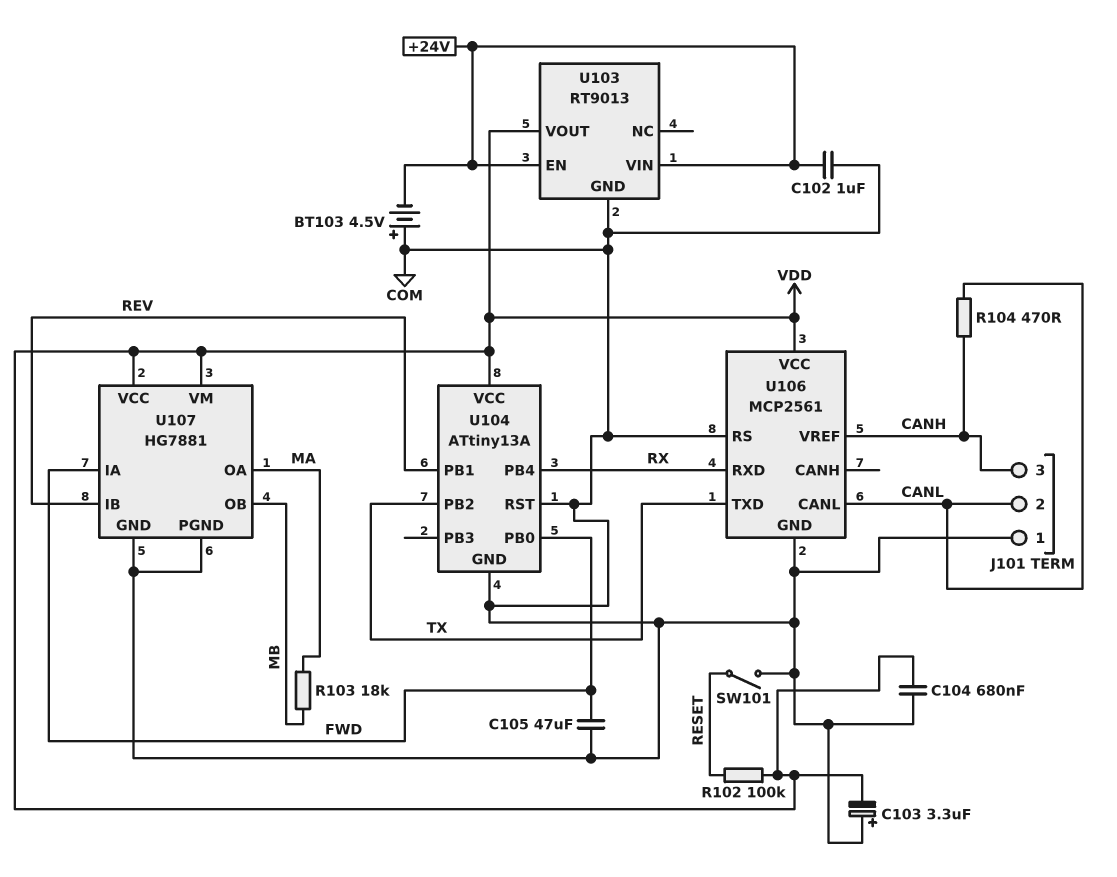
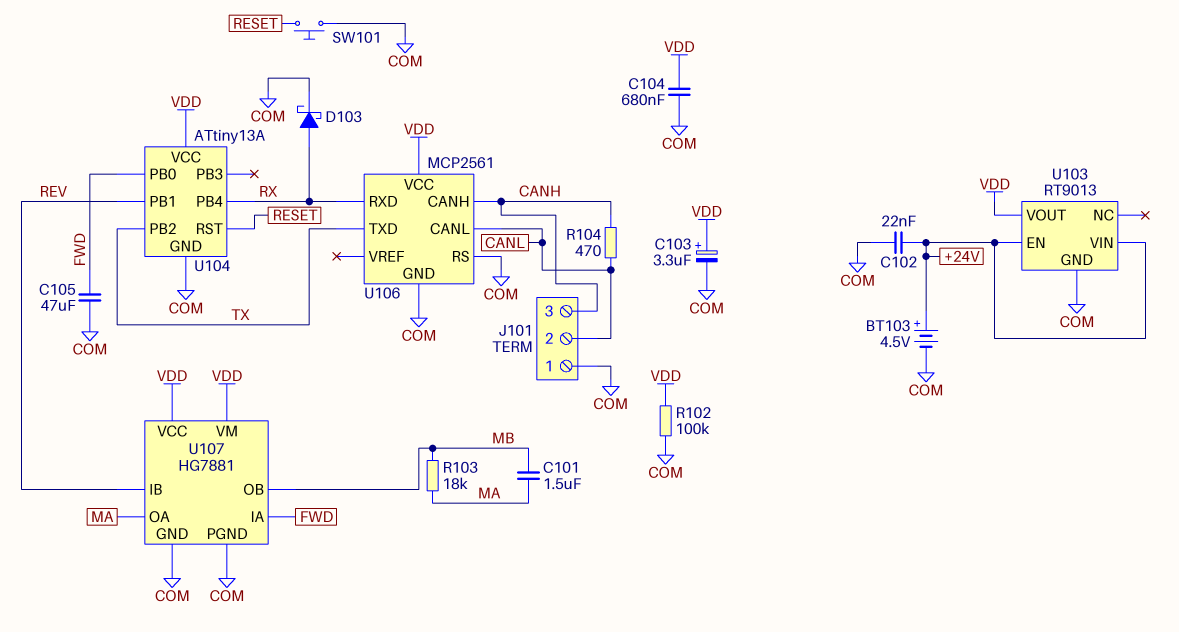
BT103: 4.5V (plus COM, minus +24V) -> 4.5V (plus +24V, minus COM)
C101: none -> 1.5uF (MA, MB)
C102: 1uF (+24V, COM) -> 22nF (+24V, COM)
C103: 3.3uF (plus COM, minus VDD) -> 3.3uF (plus VDD, minus COM)
D103: none -> schottky (A RX, K COM)
R102: 100k (RESET, VDD) -> 100k (COM, VDD)
SW101: switch (COM, RESET) -> button (COM, RESET)
U104 pin RST: COM -> RESET
U106 pin CANH: none -> CANH
U106 pin VREF: CANH -> none

